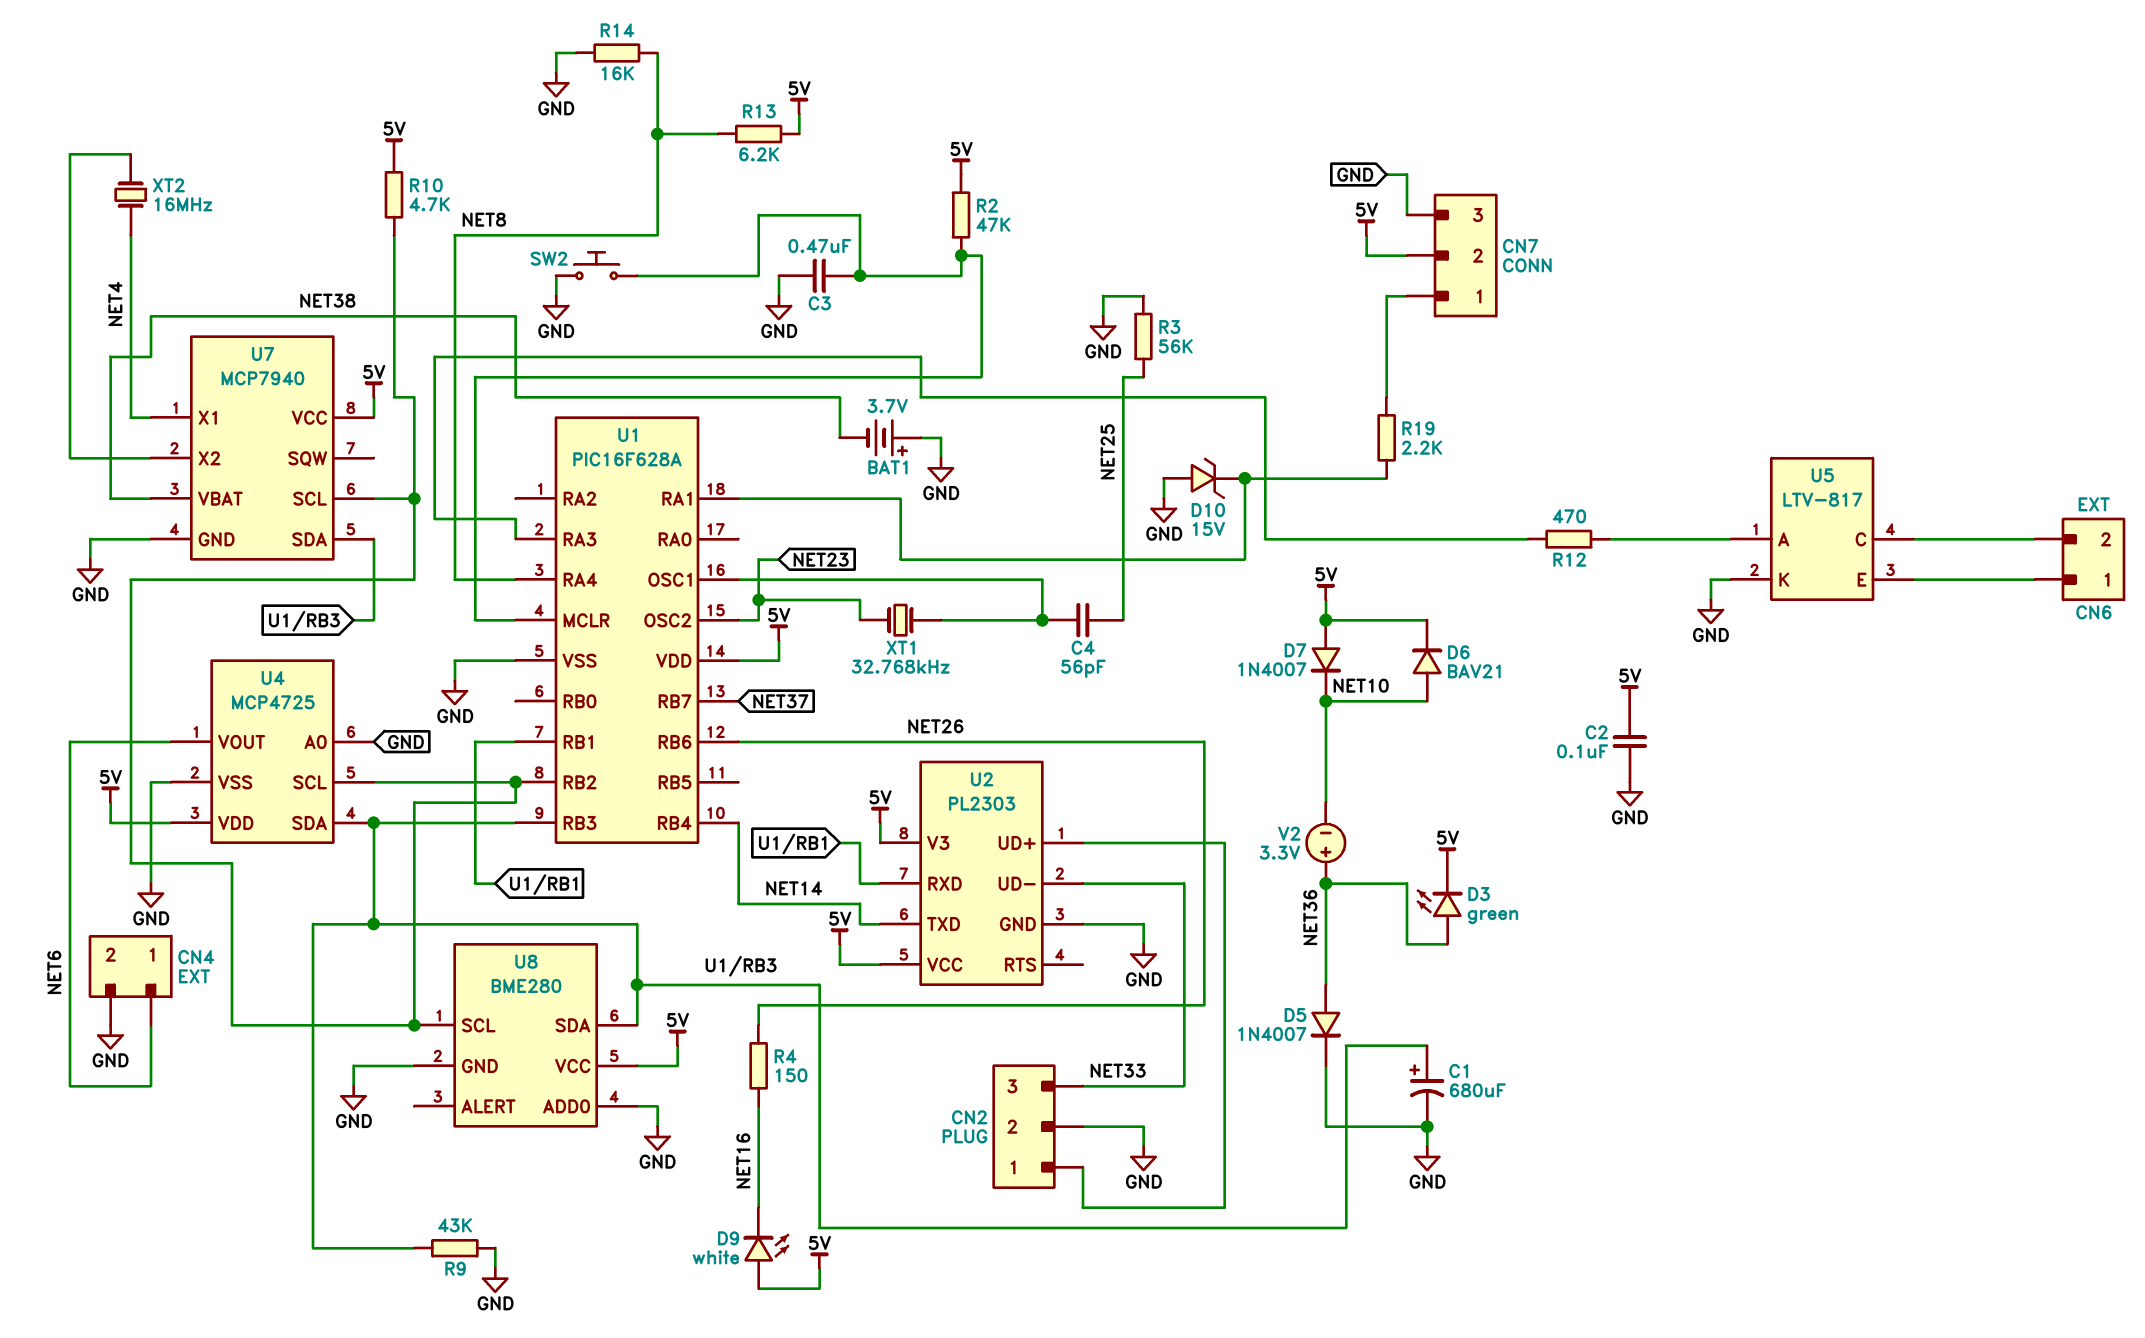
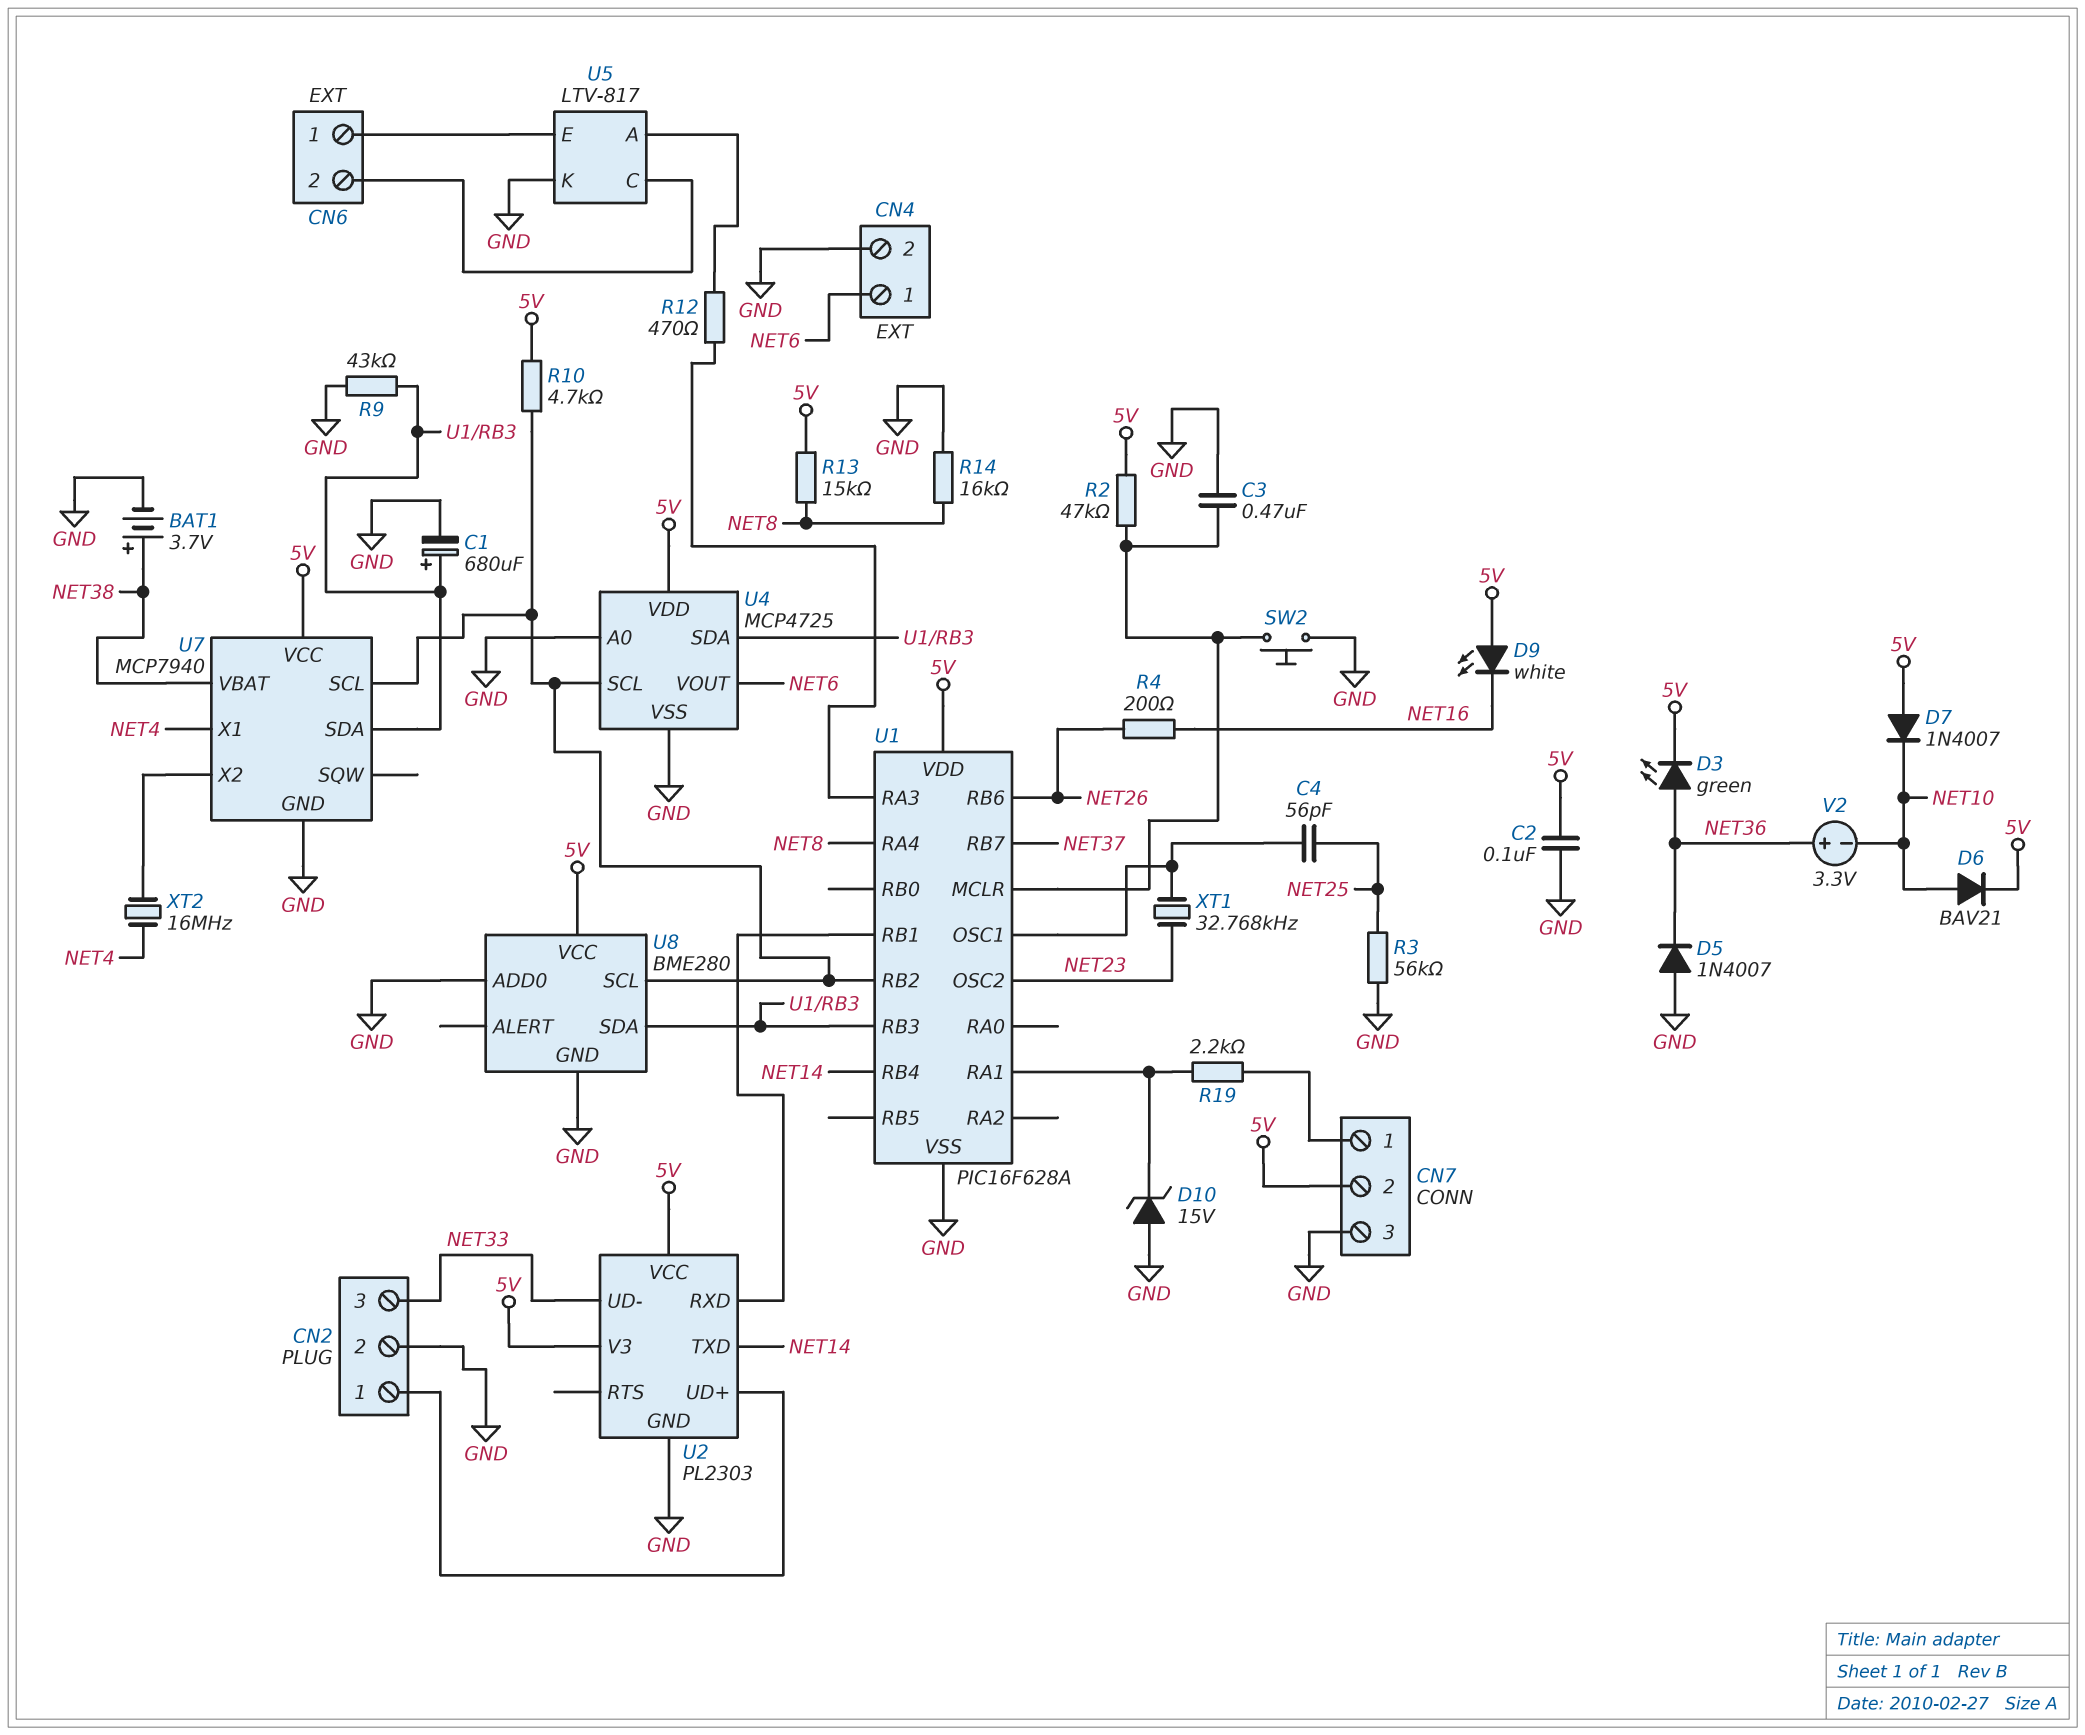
BAT1: 3.7V (plus GND, minus NET38) -> 3.7V (plus NET38, minus GND)
D5: diode 1N4007 (A NET36, K GND) -> diode 1N4007 (A GND, K NET36)
R4: 150 (NET16, NET26) -> 200 (NET16, NET26)
R13: 6.2k (5V, NET8) -> 15k (5V, NET8)

